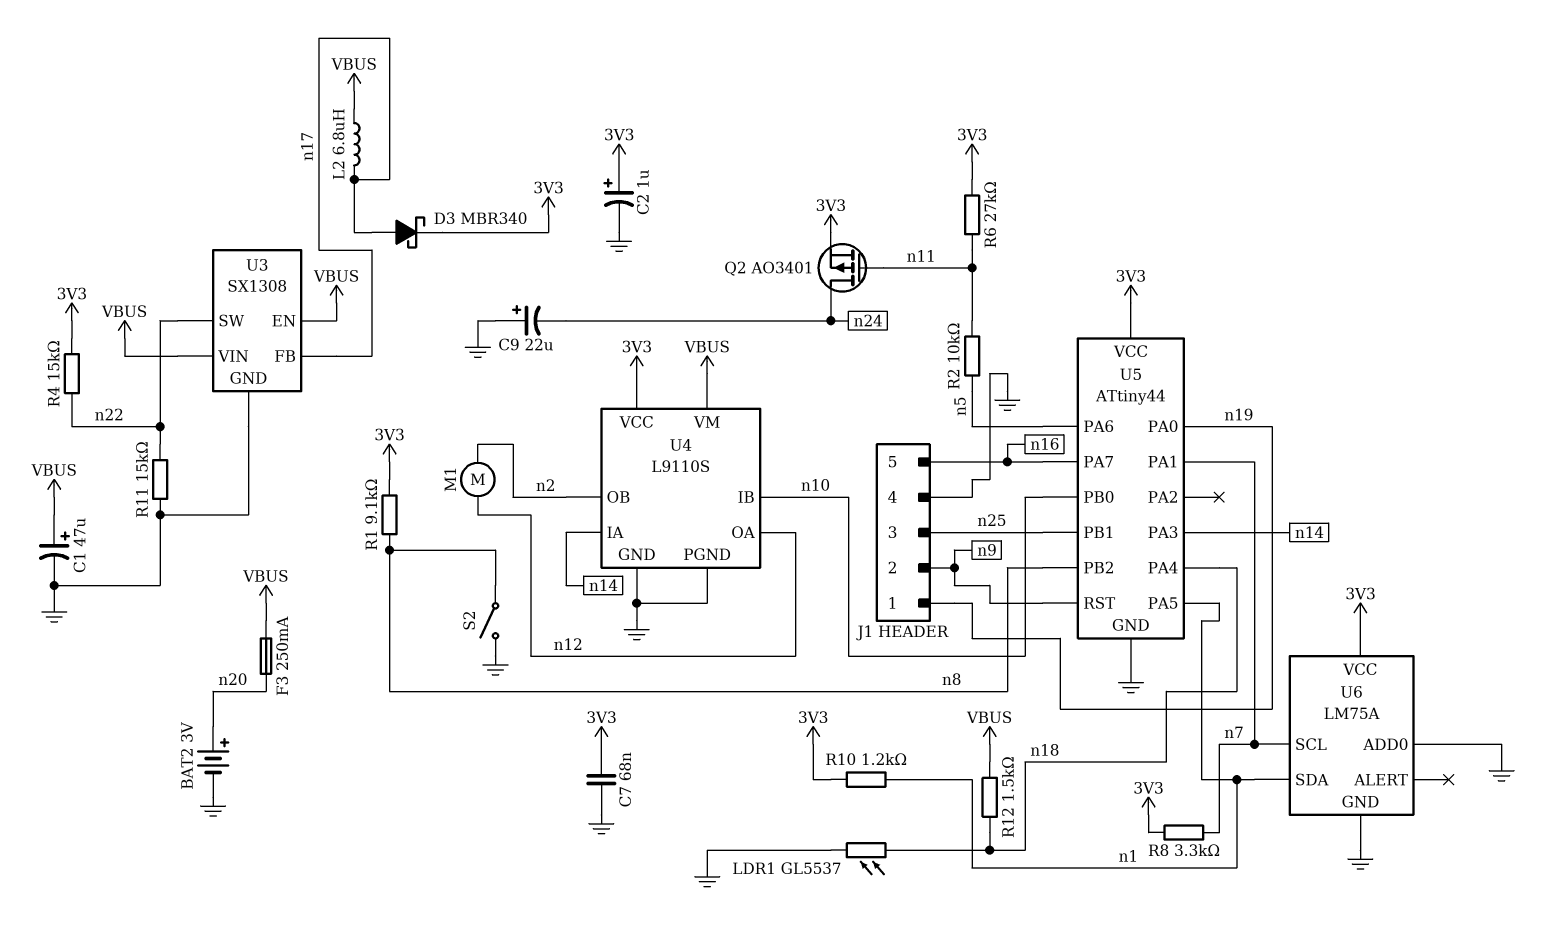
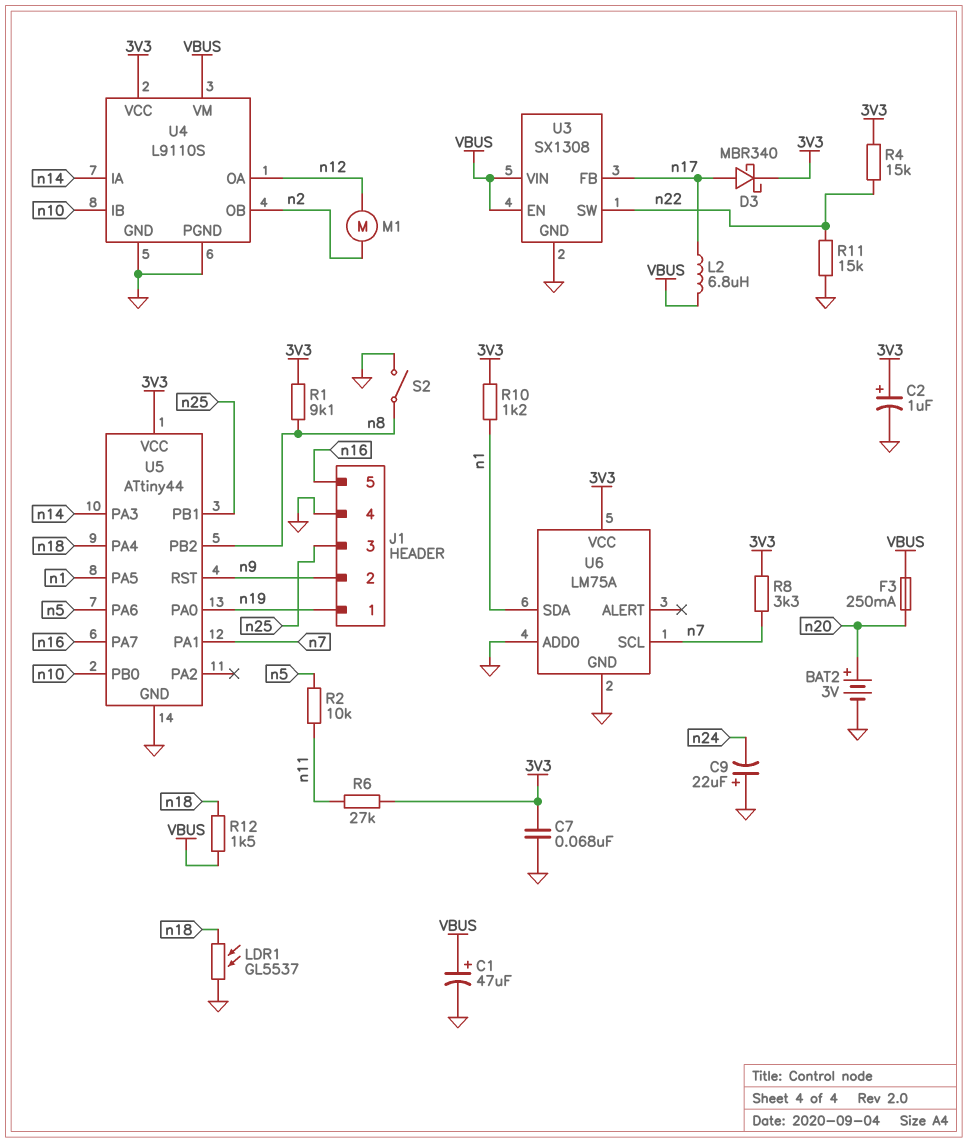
Q2: PMOS AO3401 (G n11, D n24, S 3V3) -> none

